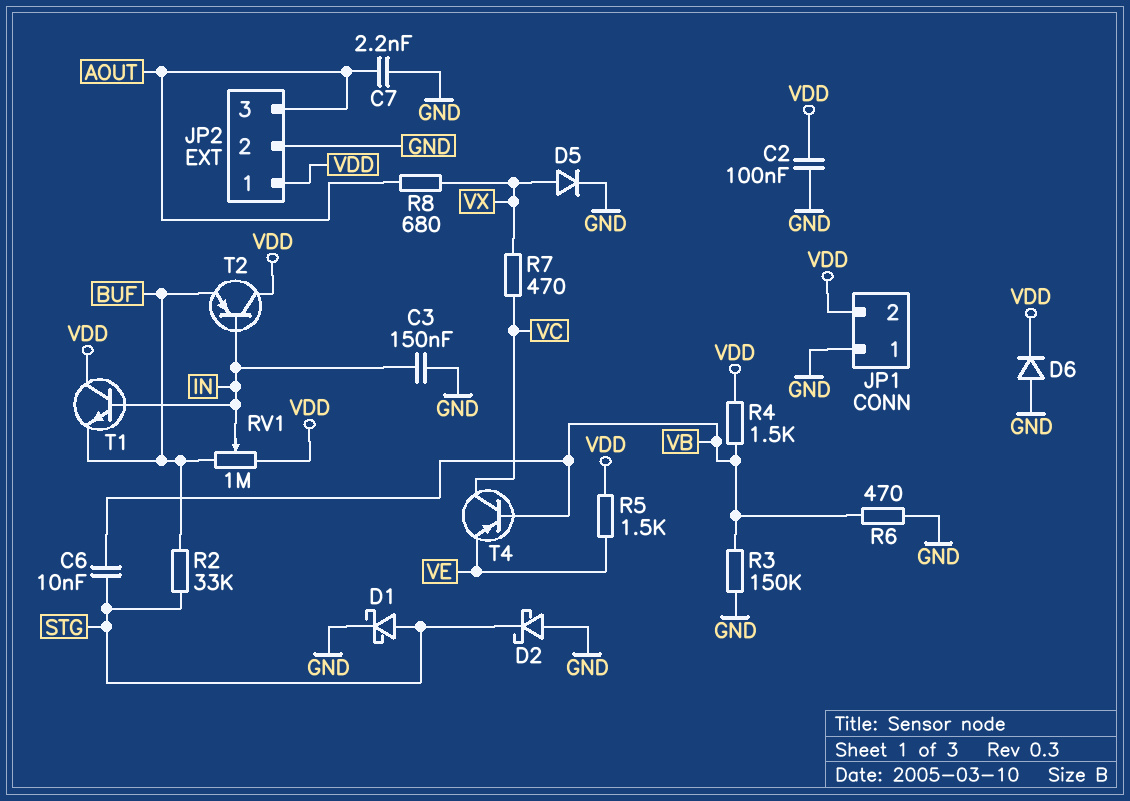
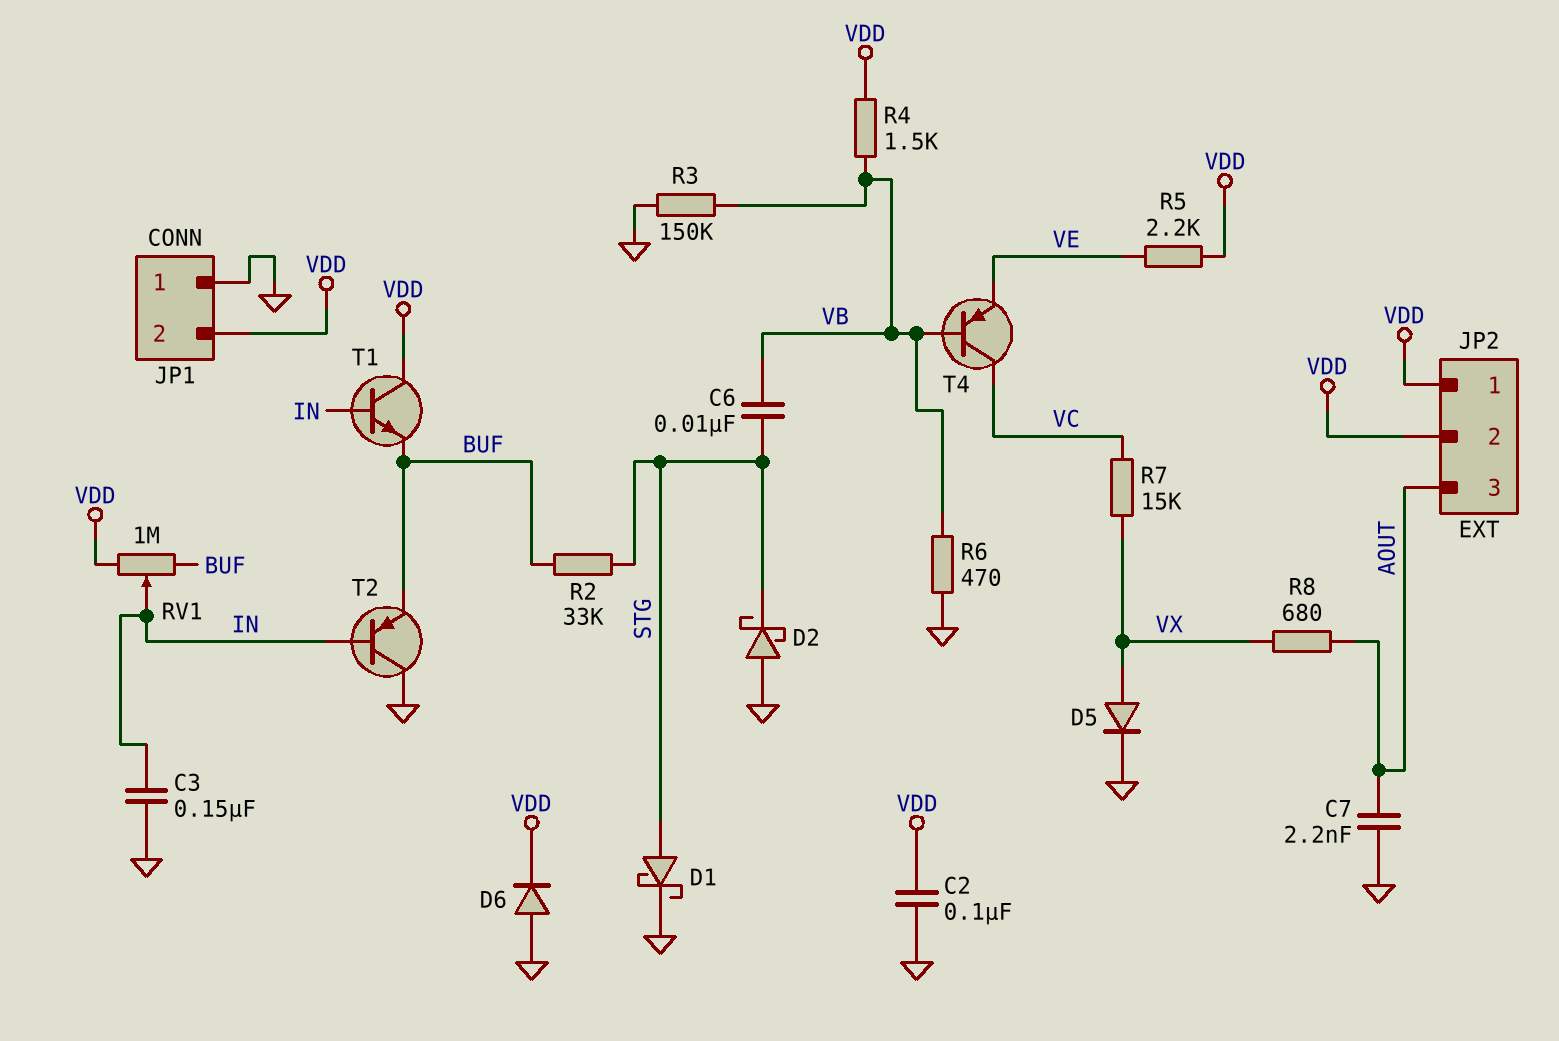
JP2 pin 2: GND -> VDD
R5: 1.5k (VDD, VE) -> 2.2k (VDD, VE)
R7: 470 (VC, VX) -> 15k (VC, VX)
T2: PNP (B IN, C VDD, E BUF) -> PNP (B IN, C GND, E BUF)

